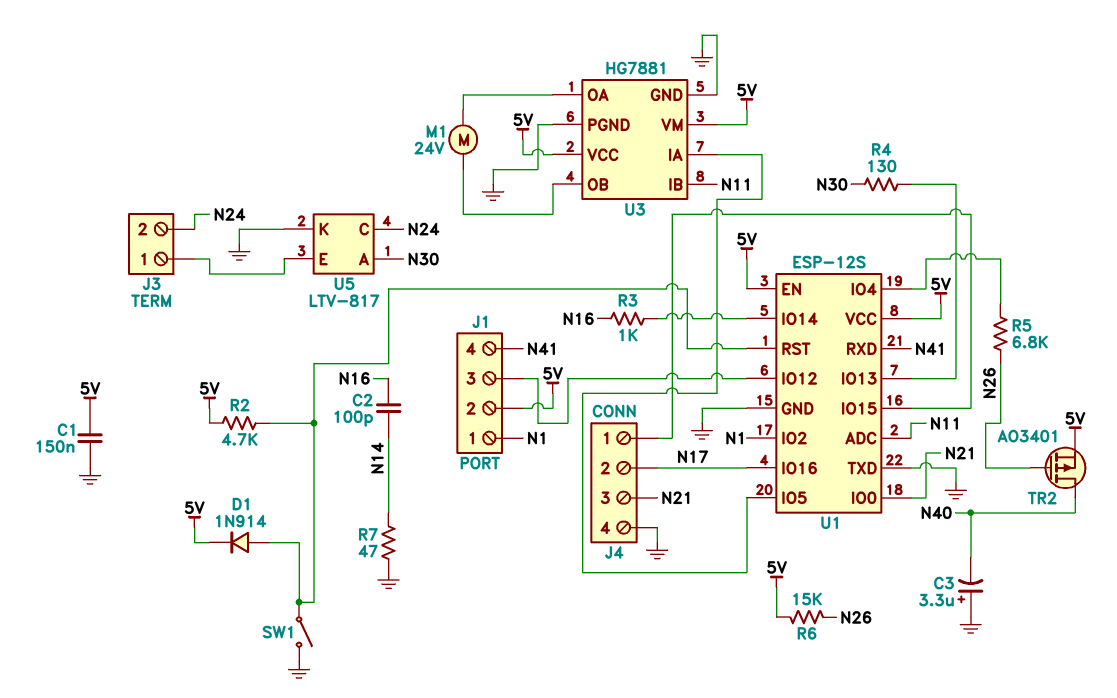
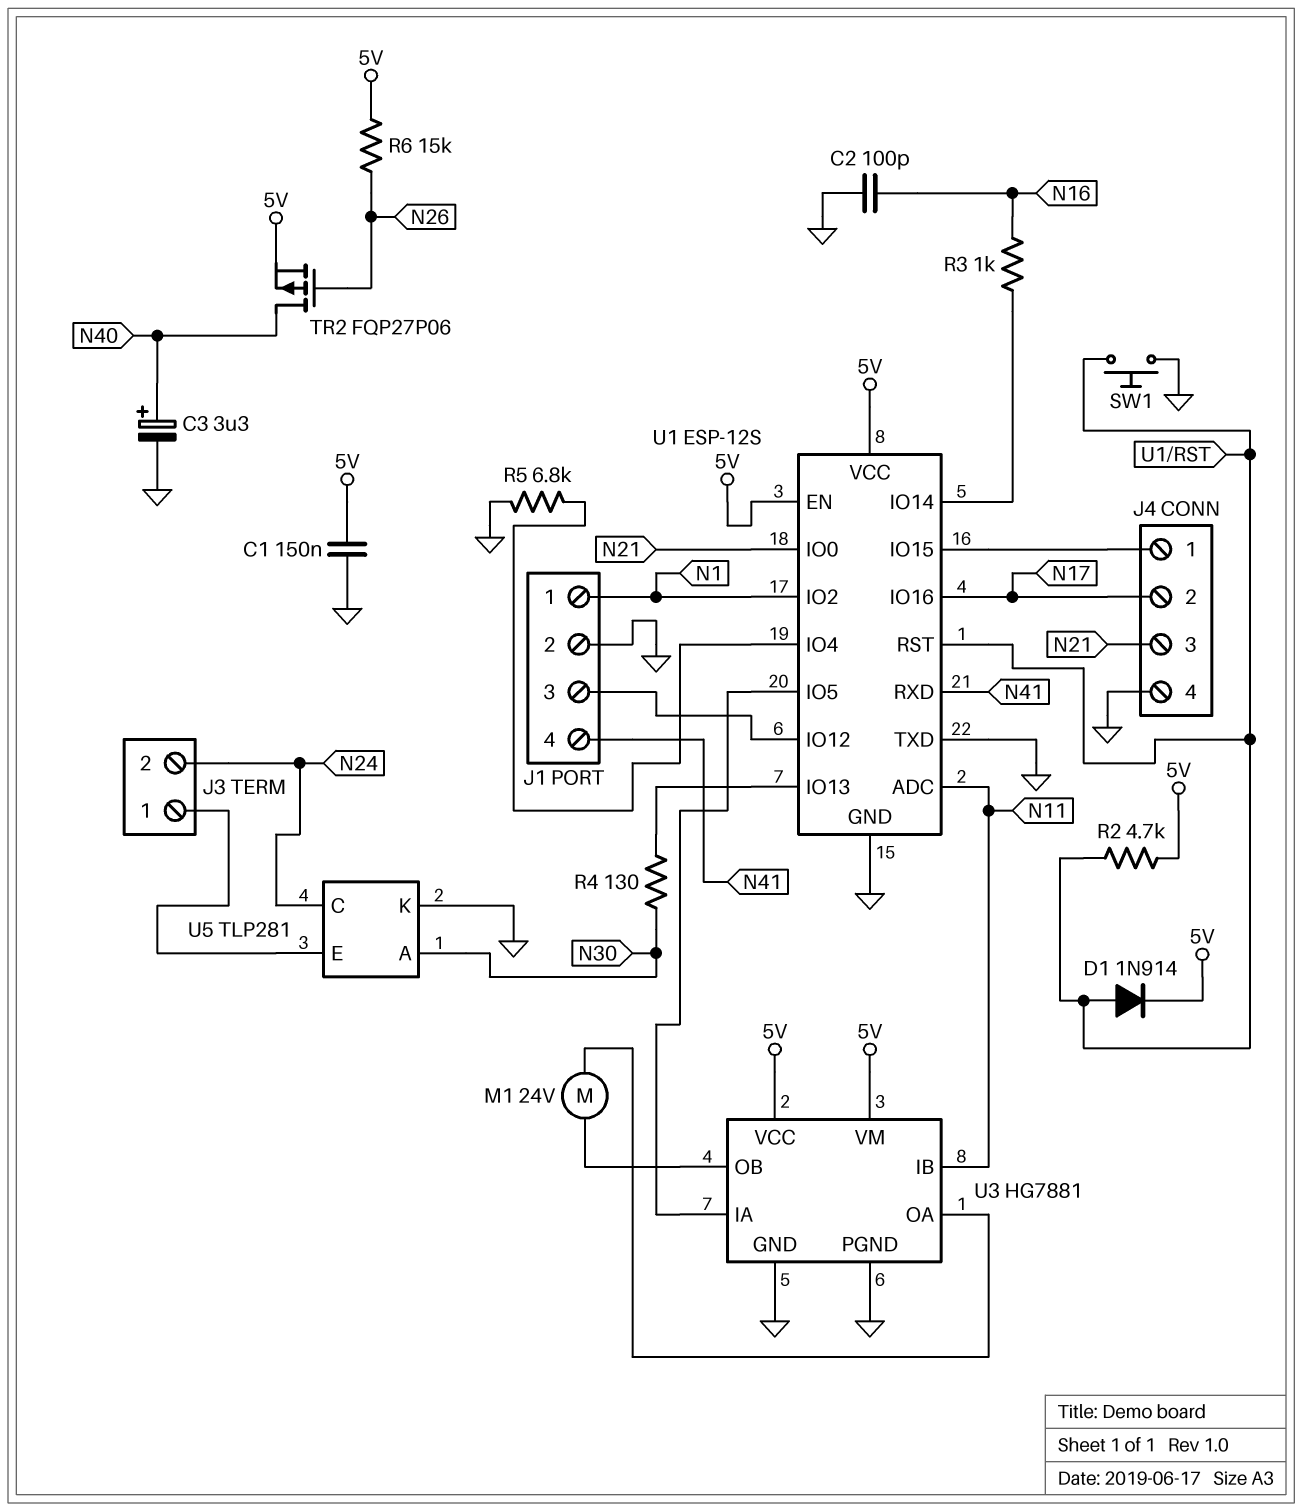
C2: 100pF (N14, N16) -> 100pF (GND, N16)
C3: 3.3uF (plus GND, minus N40) -> 3.3uF (plus N40, minus GND)
J1 pin 2: 5V -> GND
R5: 6.8k (N26, U1/IO4) -> 6.8k (GND, U1/IO4)
R7: 47 (GND, N14) -> none
SW1: switch (GND, U1/RST) -> button (GND, U1/RST)
TR2: PMOS AO3401 (G N26, D N40, S 5V) -> PMOS FQP27P06 (G N26, D N40, S 5V)
U5: LTV-817 -> TLP281

